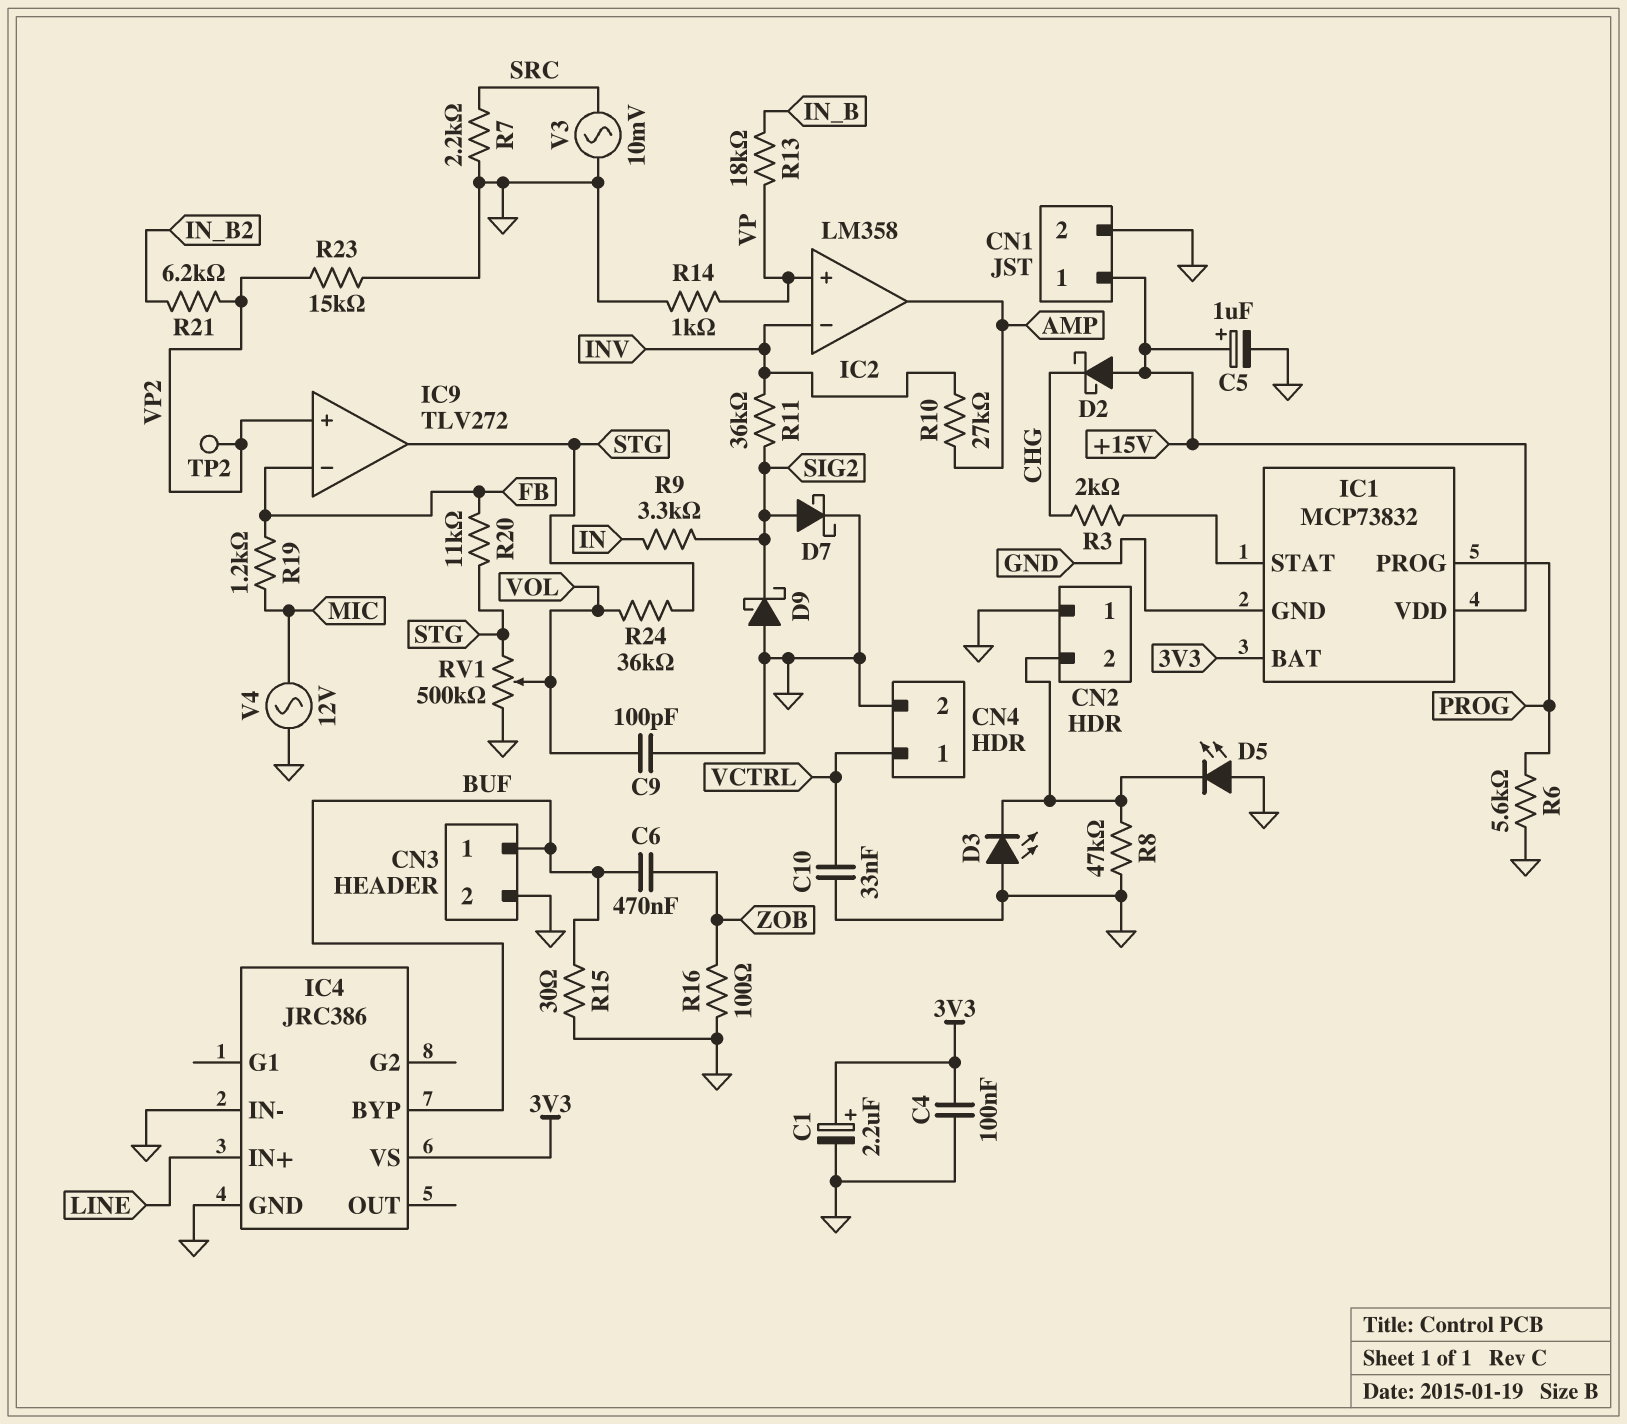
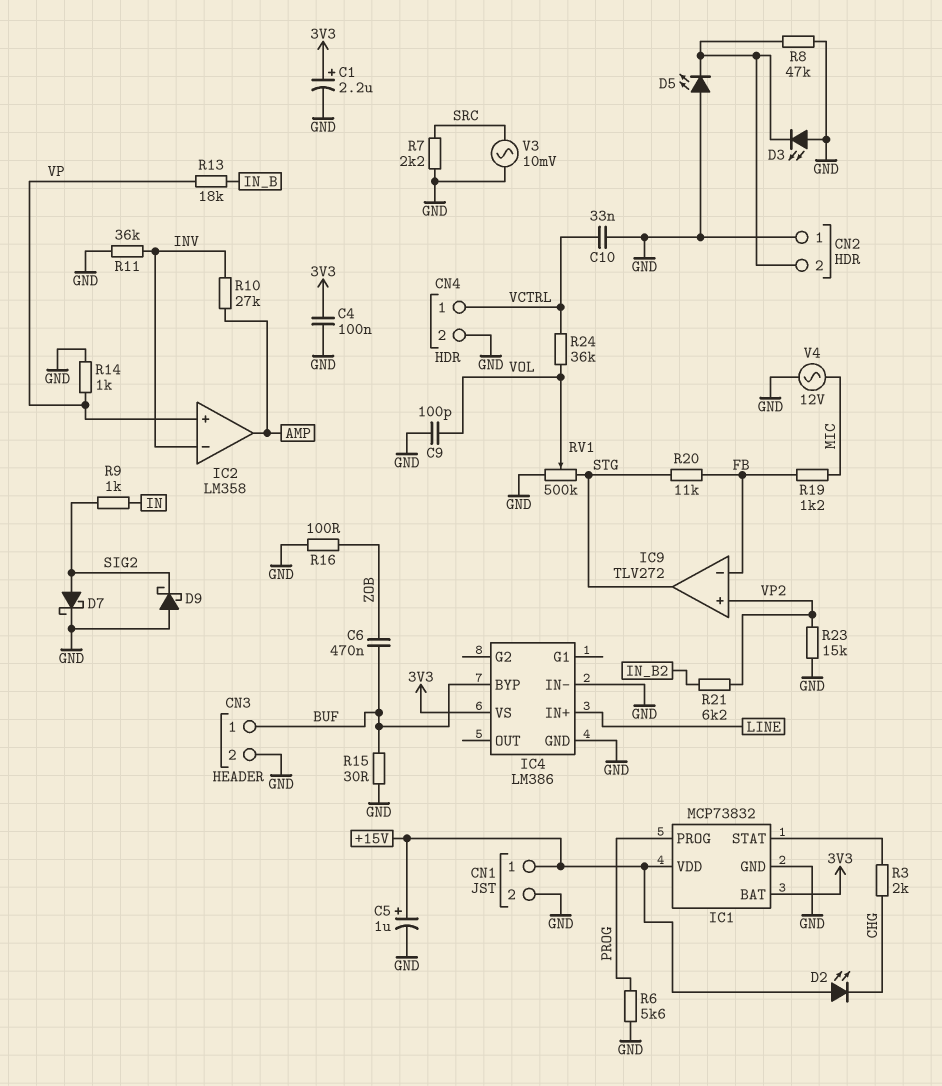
D2: schottky (A +15V, K CHG) -> LED (A +15V, K CHG)
IC4: JRC386 -> LM386
R9: 3.3k (IN, SIG2) -> 1k (IN, SIG2)
R11: 36k (INV, SIG2) -> 36k (GND, INV)
R24: 36k (STG, VOL) -> 36k (VCTRL, VOL)
TP2: test point (VP2) -> none

